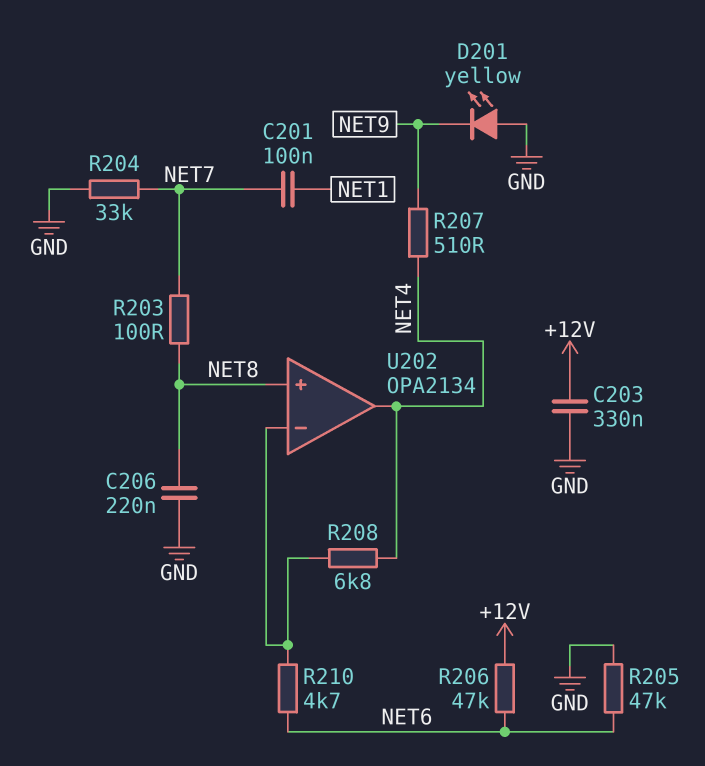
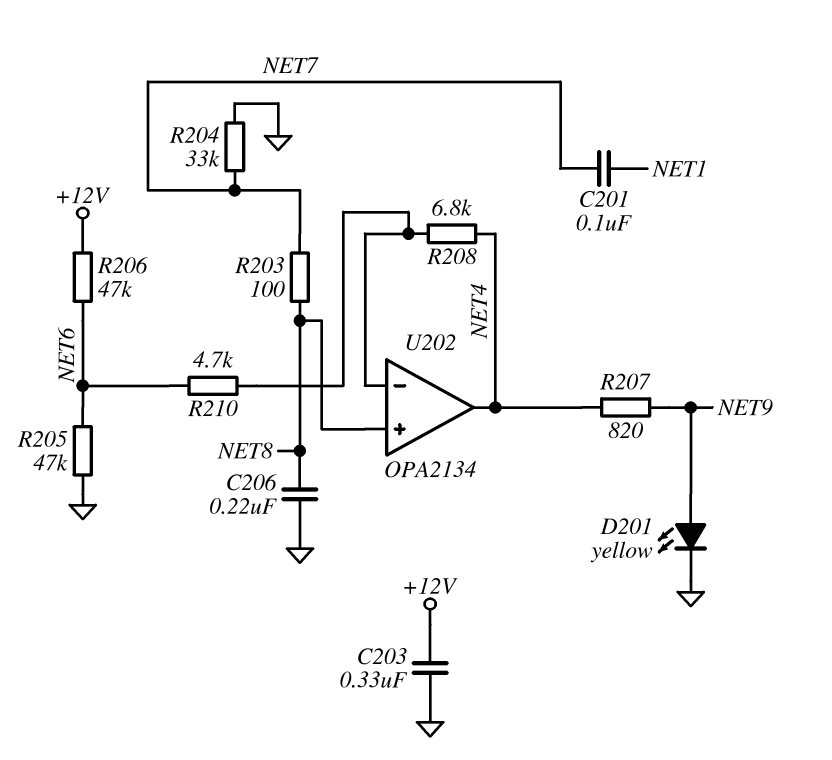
D201: LED yellow (A GND, K NET9) -> LED yellow (A NET9, K GND)
R207: 510 (NET4, NET9) -> 820 (NET4, NET9)

